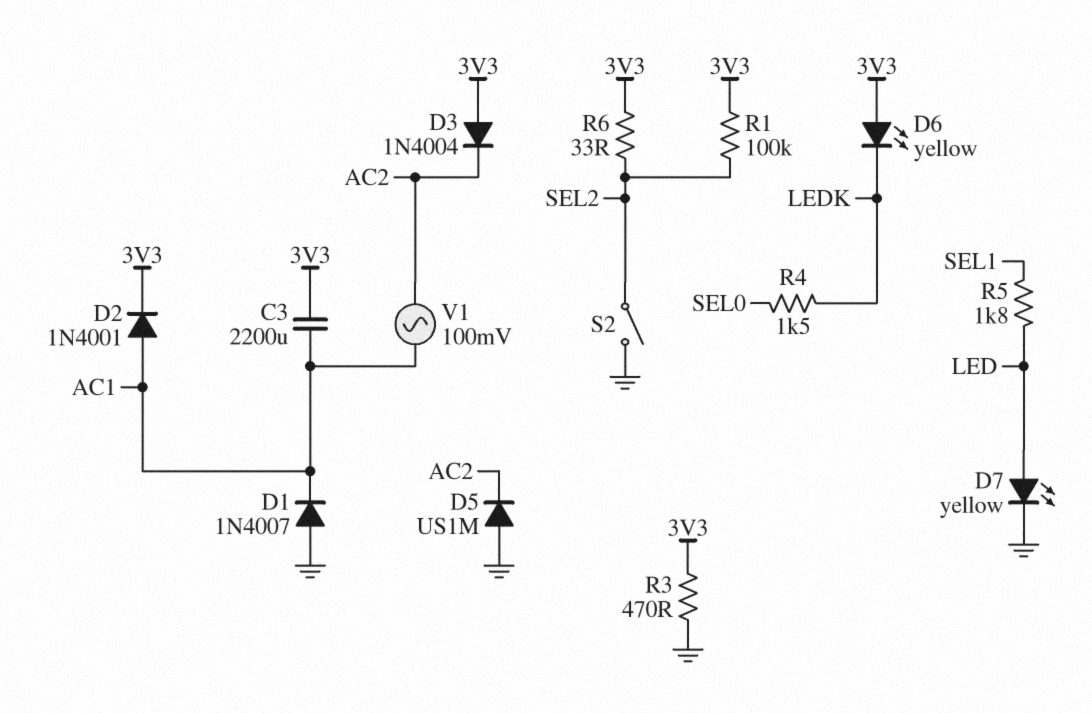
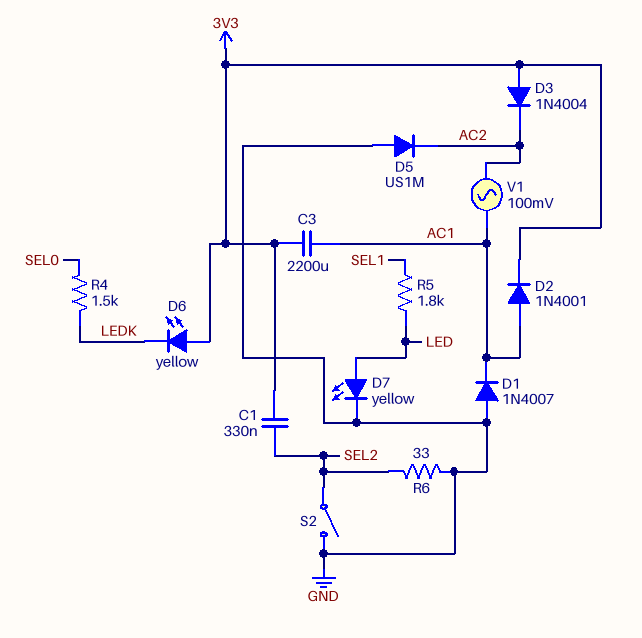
C1: none -> 330nF (3V3, SEL2)
R1: 100k (3V3, SEL2) -> none
R3: 470 (3V3, GND) -> none
R6: 33 (3V3, SEL2) -> 33 (GND, SEL2)

